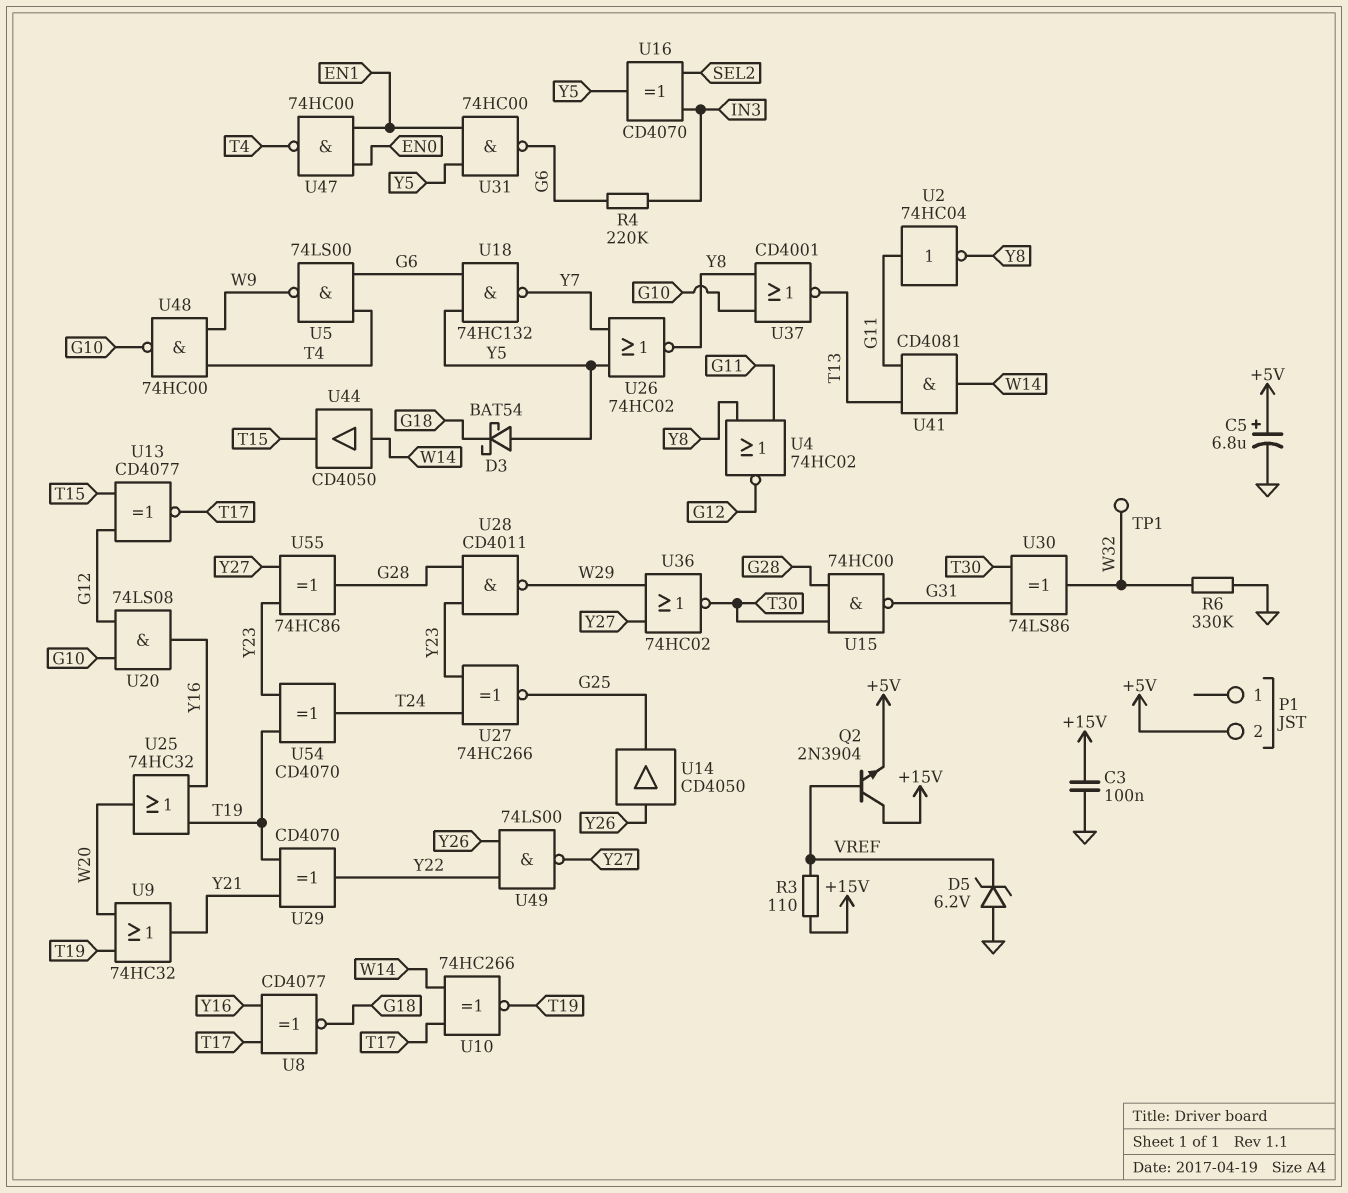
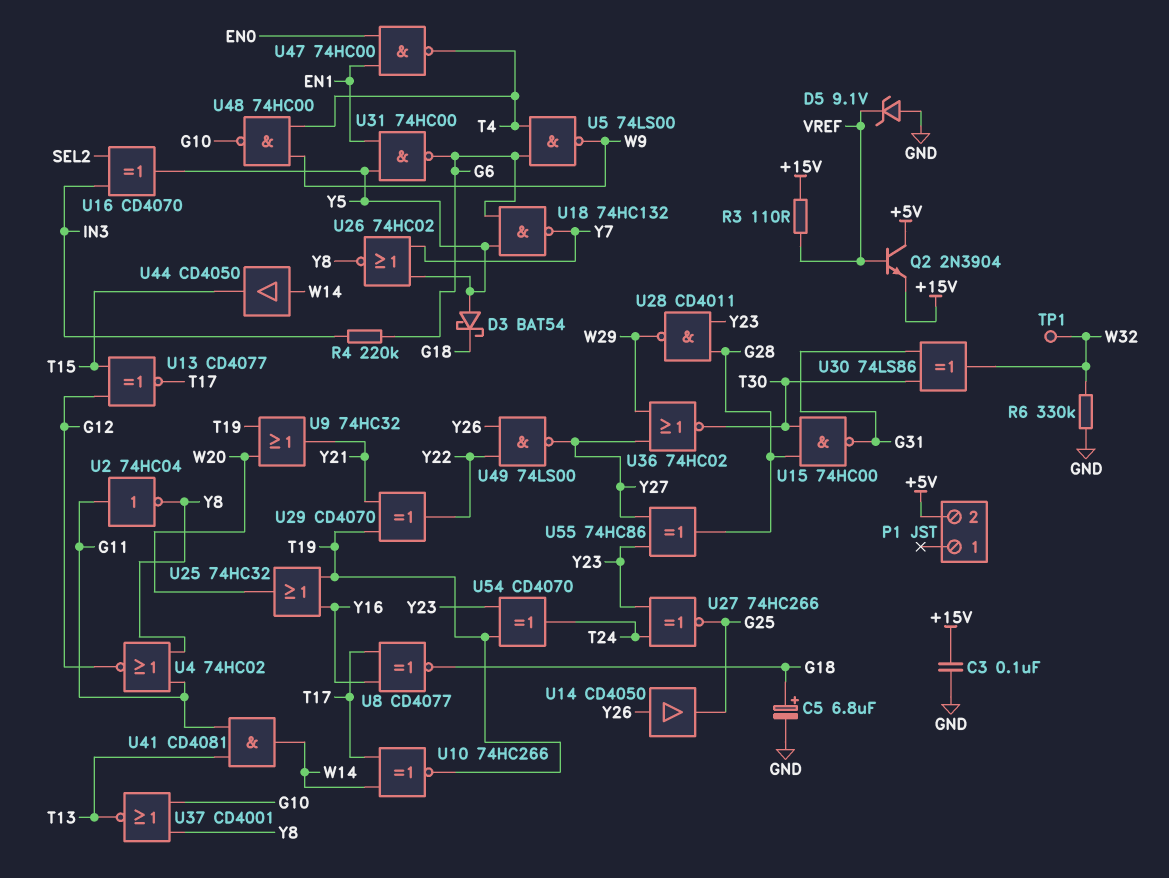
C5: 6.8uF (plus +5V, minus GND) -> 6.8uF (plus G18, minus GND)
D5: zener 6.2V (A GND, K VREF) -> zener 9.1V (A GND, K VREF)
Q2: NPN 2N3904 (B VREF, C +15V, E +5V) -> NPN 2N3904 (B VREF, C +5V, E +15V)
U20: AND 74LS08 (in G10, in G12, out Y16) -> none

